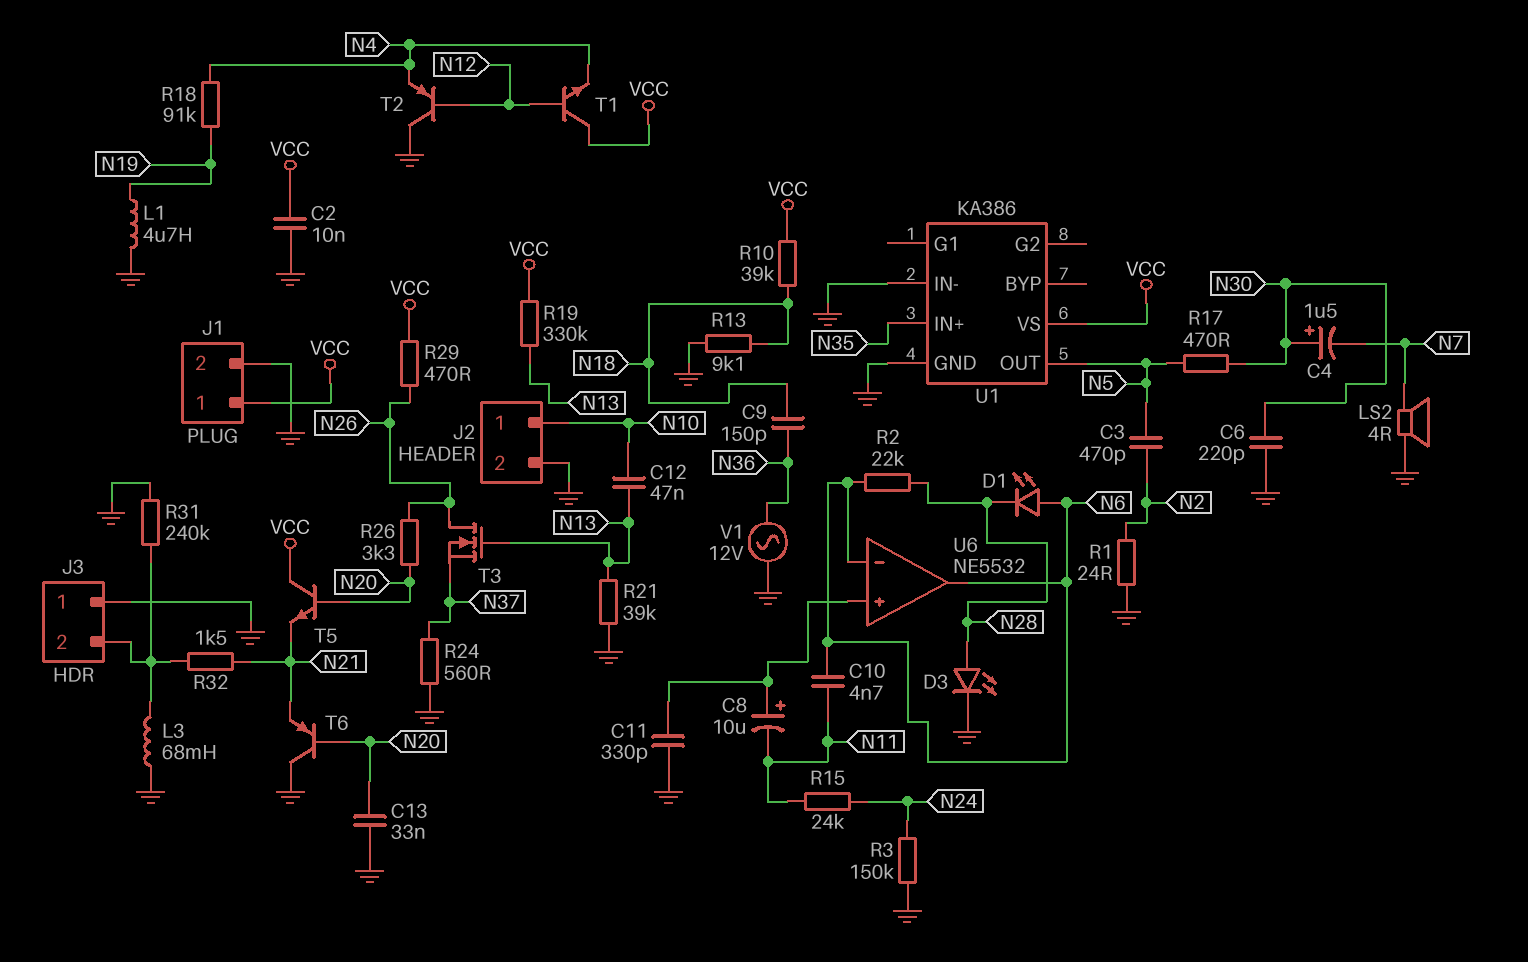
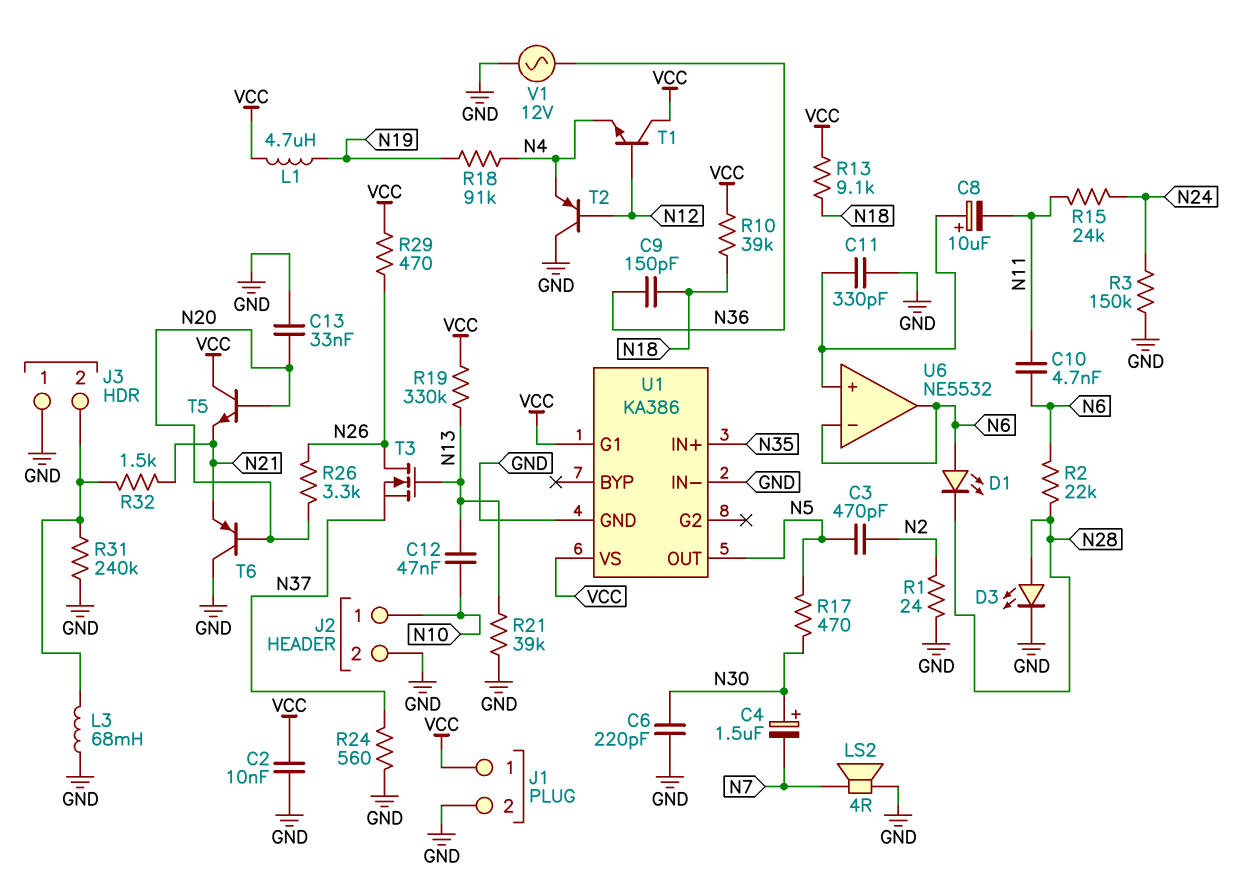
L1: 4.7uH (GND, N19) -> 4.7uH (N19, VCC)
R13: 9.1k (GND, N18) -> 9.1k (N18, VCC)
U1 pin G1: none -> VCC

